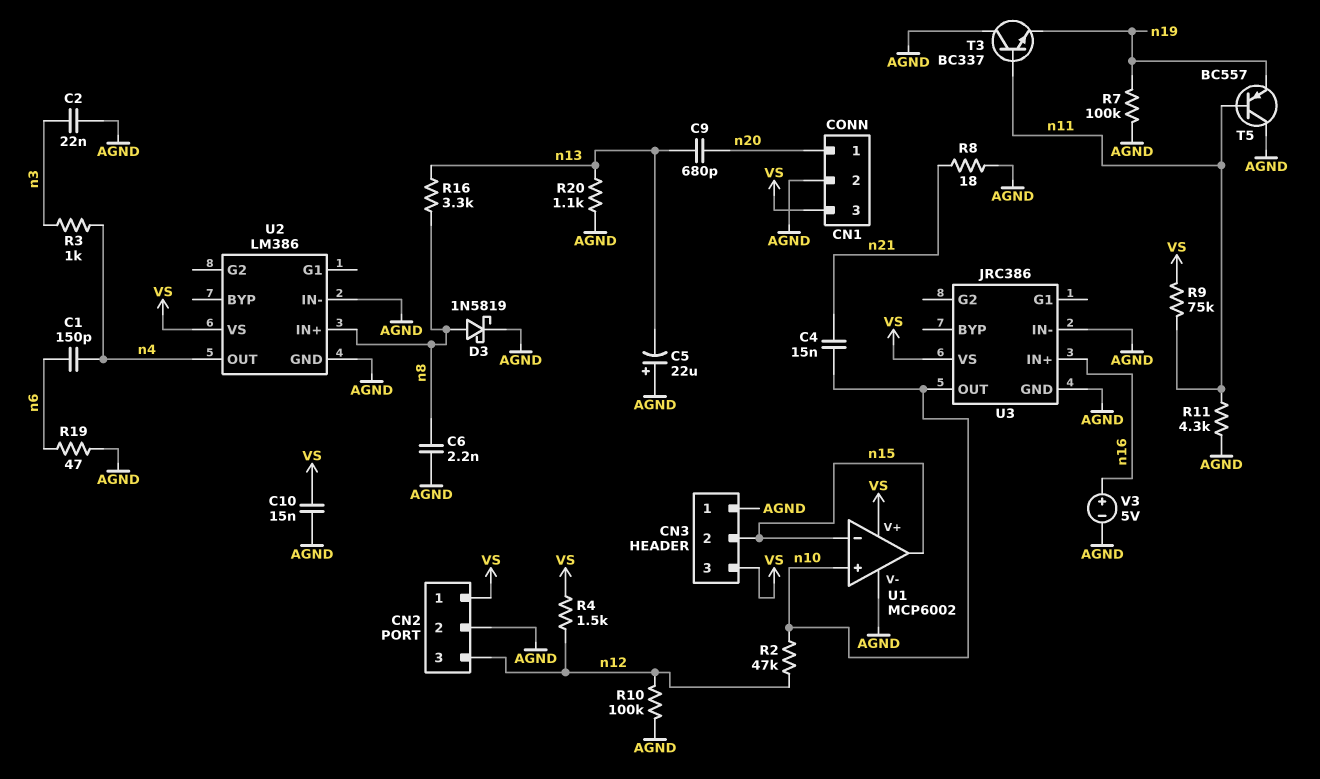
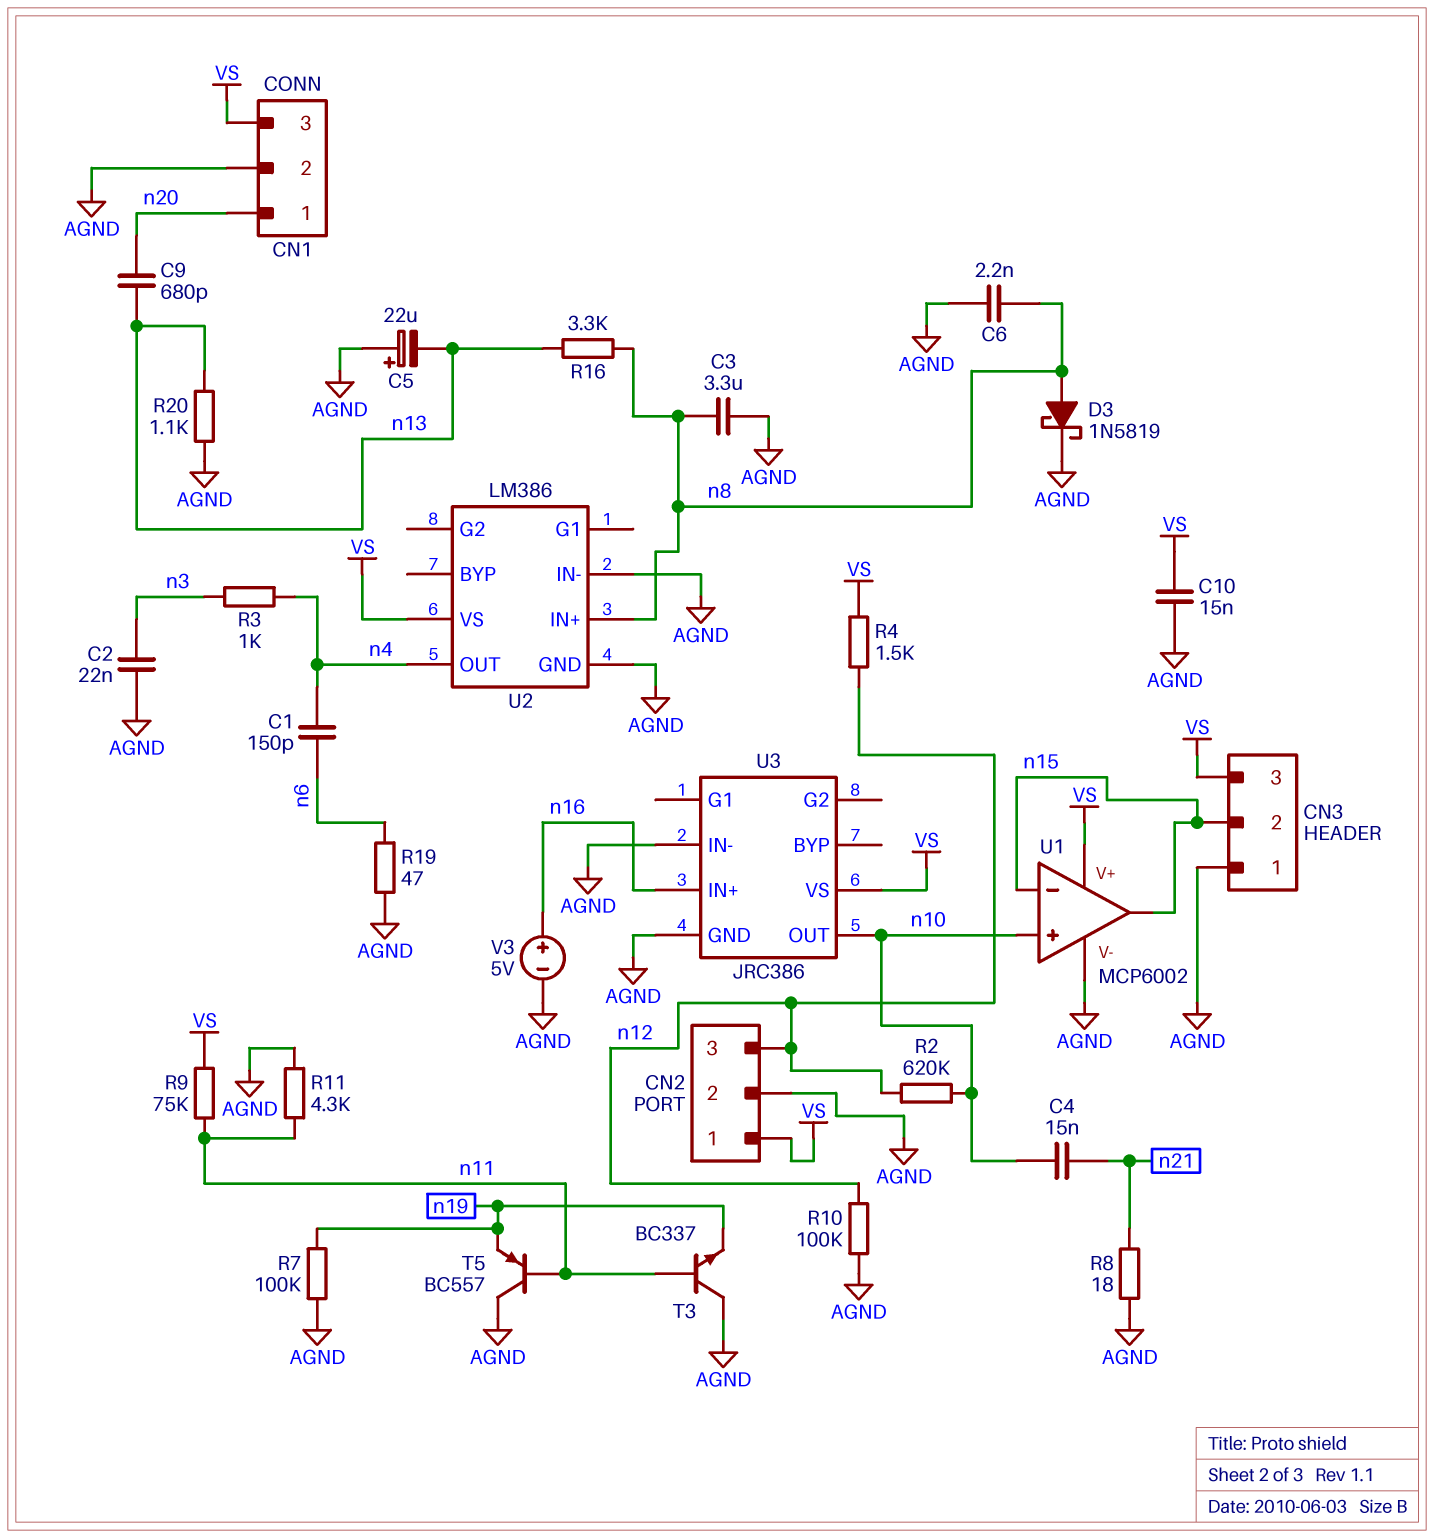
C3: none -> 3.3uF (AGND, n8)
R2: 47k (n10, n12) -> 620k (n10, n12)

